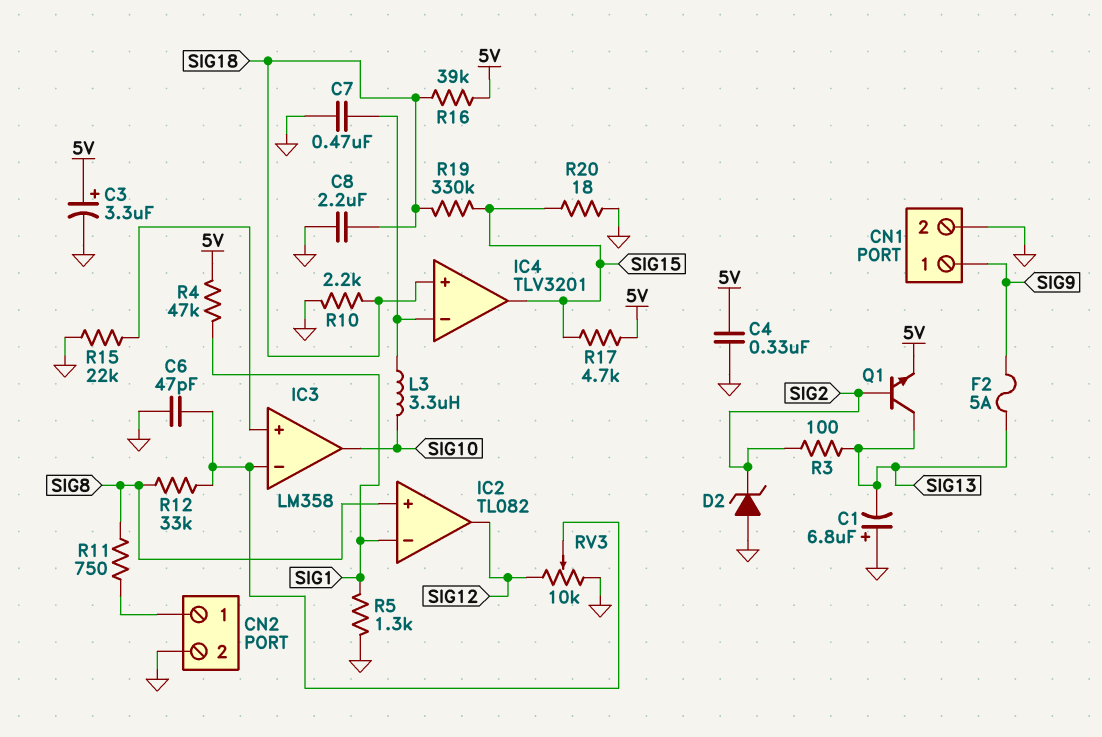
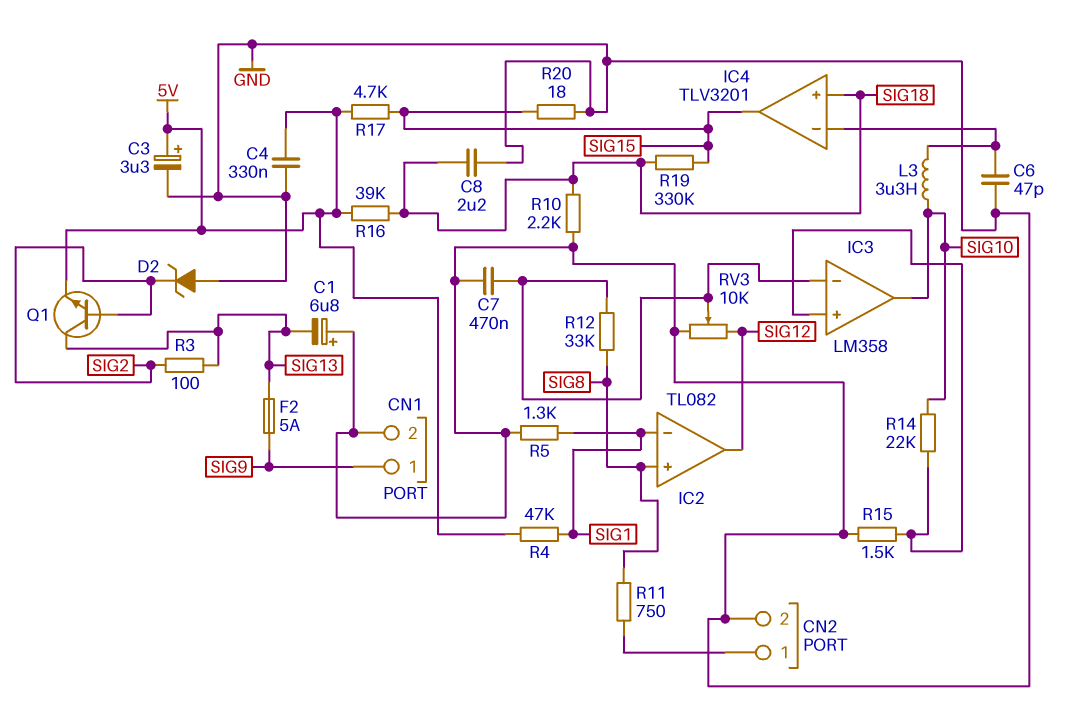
C6: 47pF (GND, IC3/in-) -> 47pF (GND, IC4/in-)
C7: 470nF (GND, IC4/in-) -> 470nF (GND, IC3/in-)
R14: none -> 22k (IC3/in+, SIG10)
R15: 22k (GND, IC3/in+) -> 1.5k (GND, IC3/in+)

